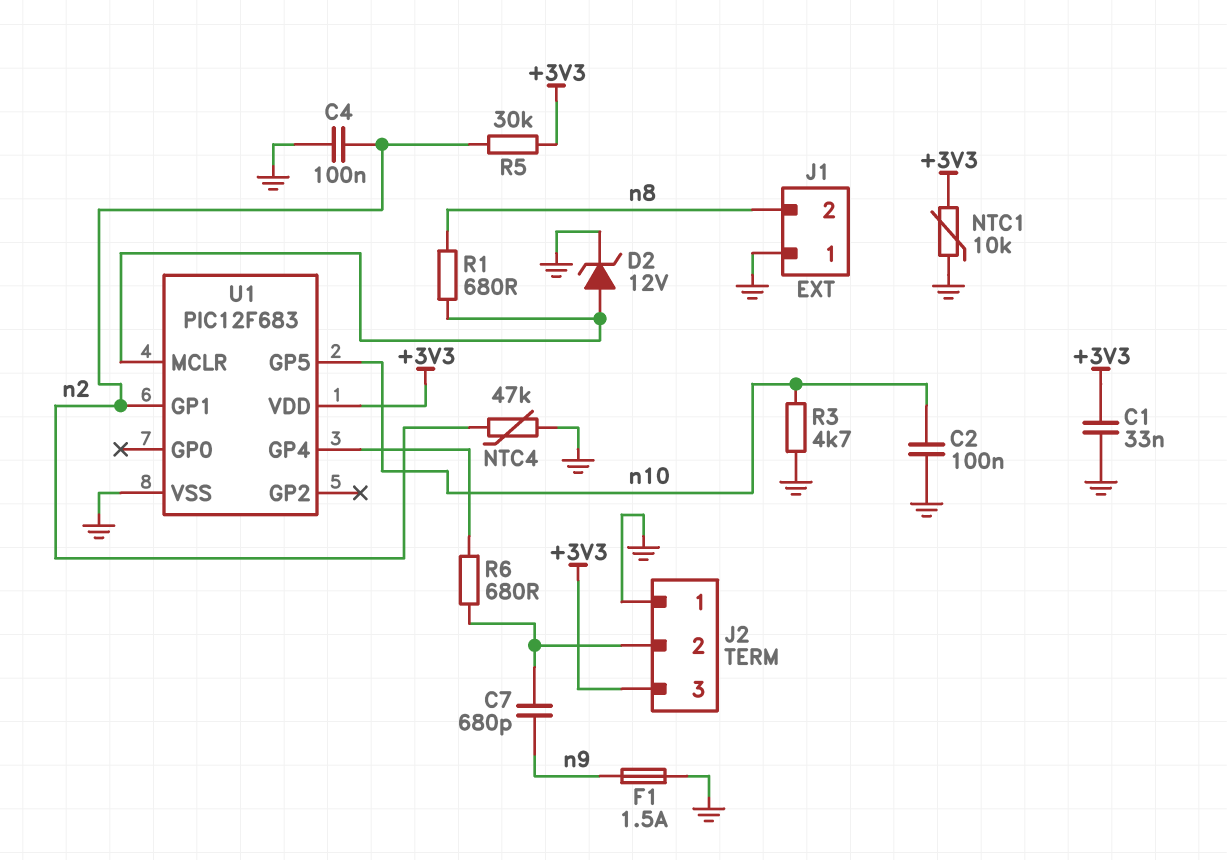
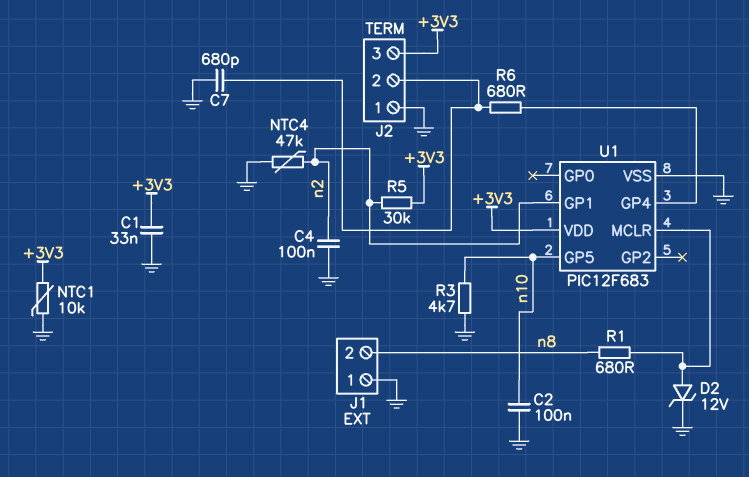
C7: 680pF (J2/2, n9) -> 680pF (GND, J2/2)
F1: 1.5A (GND, n9) -> none

